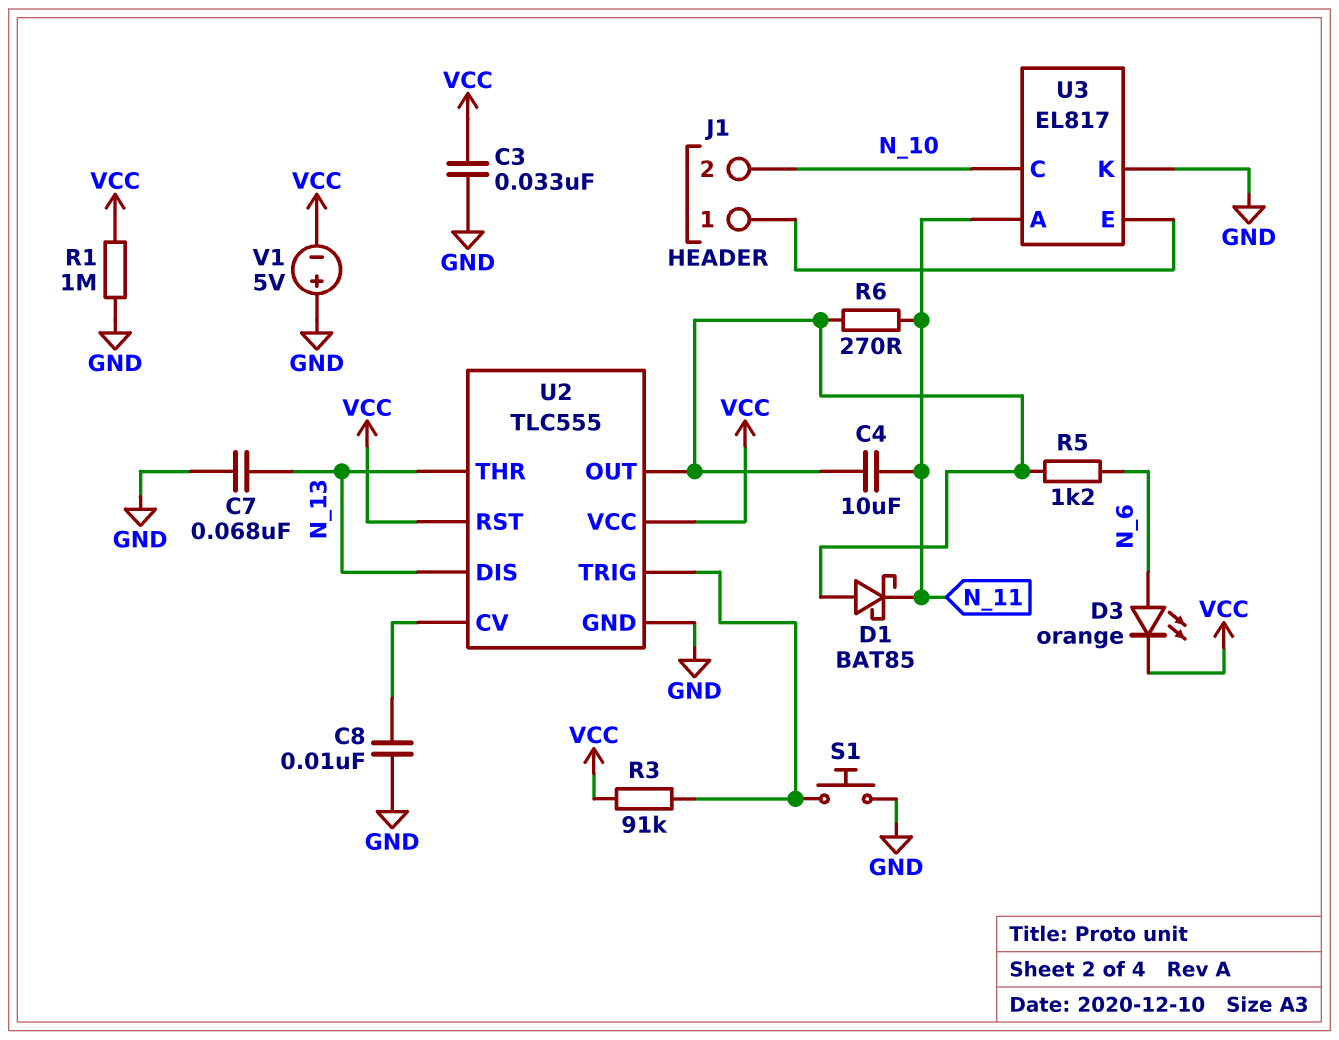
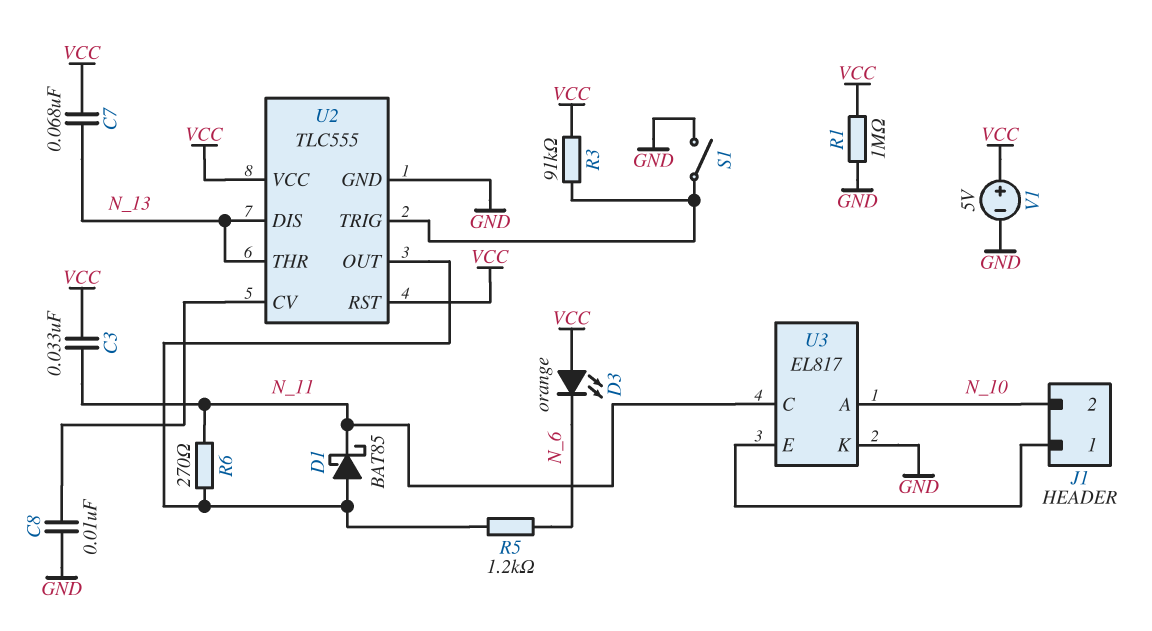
C3: 33nF (GND, VCC) -> 33nF (N_11, VCC)
C4: 10uF (N_11, U2/OUT) -> none
C7: 68nF (GND, N_13) -> 68nF (N_13, VCC)
D3: LED orange (A N_6, K VCC) -> LED orange (A VCC, K N_6)
S1: button (GND, U2/TRIG) -> switch (GND, U2/TRIG)
U3 pin A: N_11 -> N_10
U3 pin C: N_10 -> N_11
V1: 5V (plus GND, minus VCC) -> 5V (plus VCC, minus GND)

